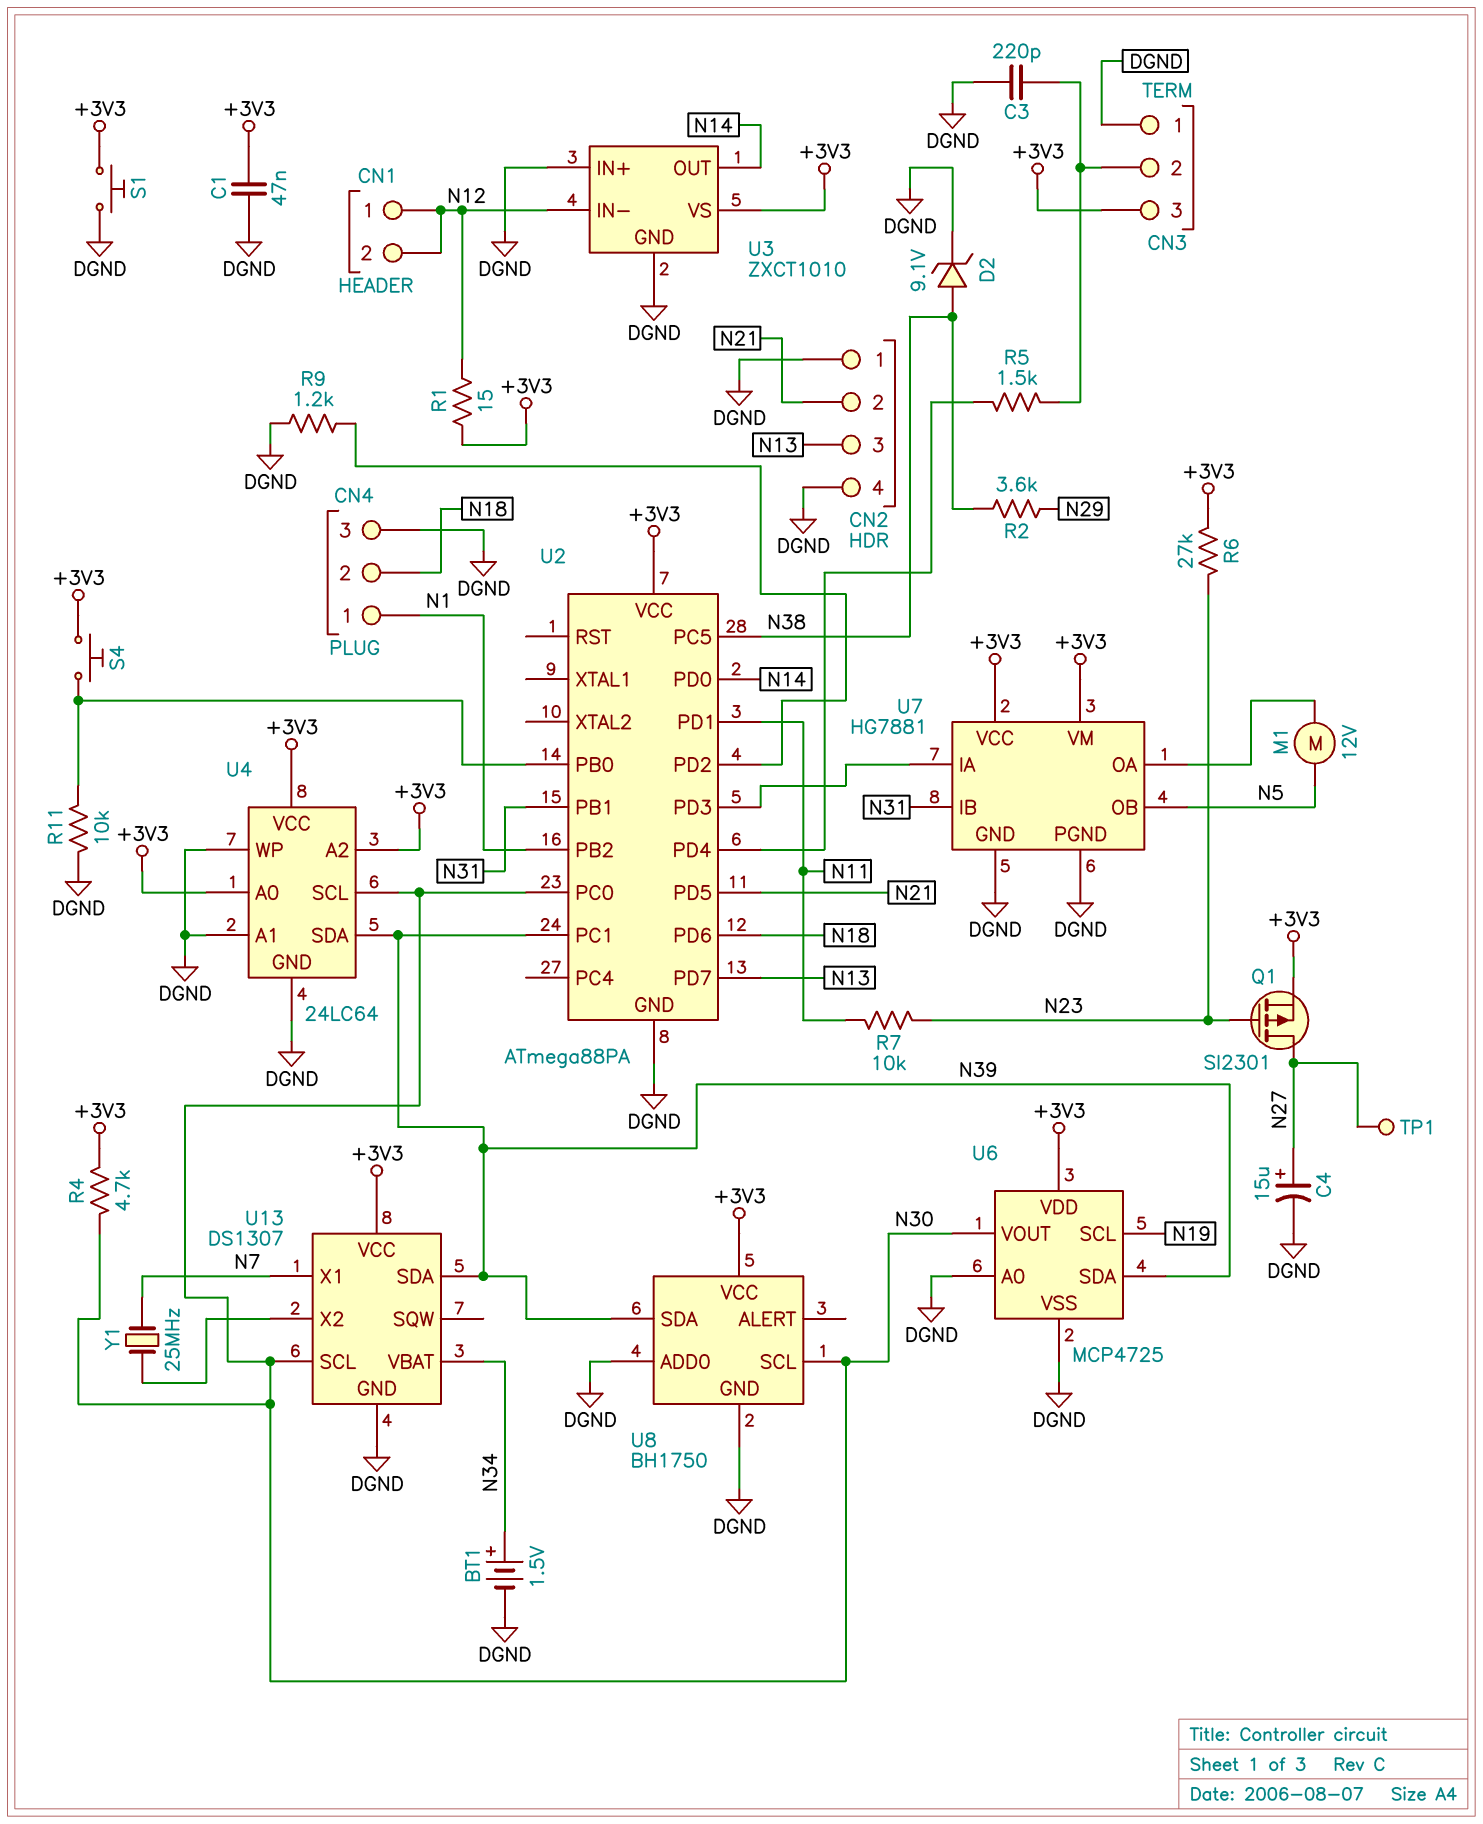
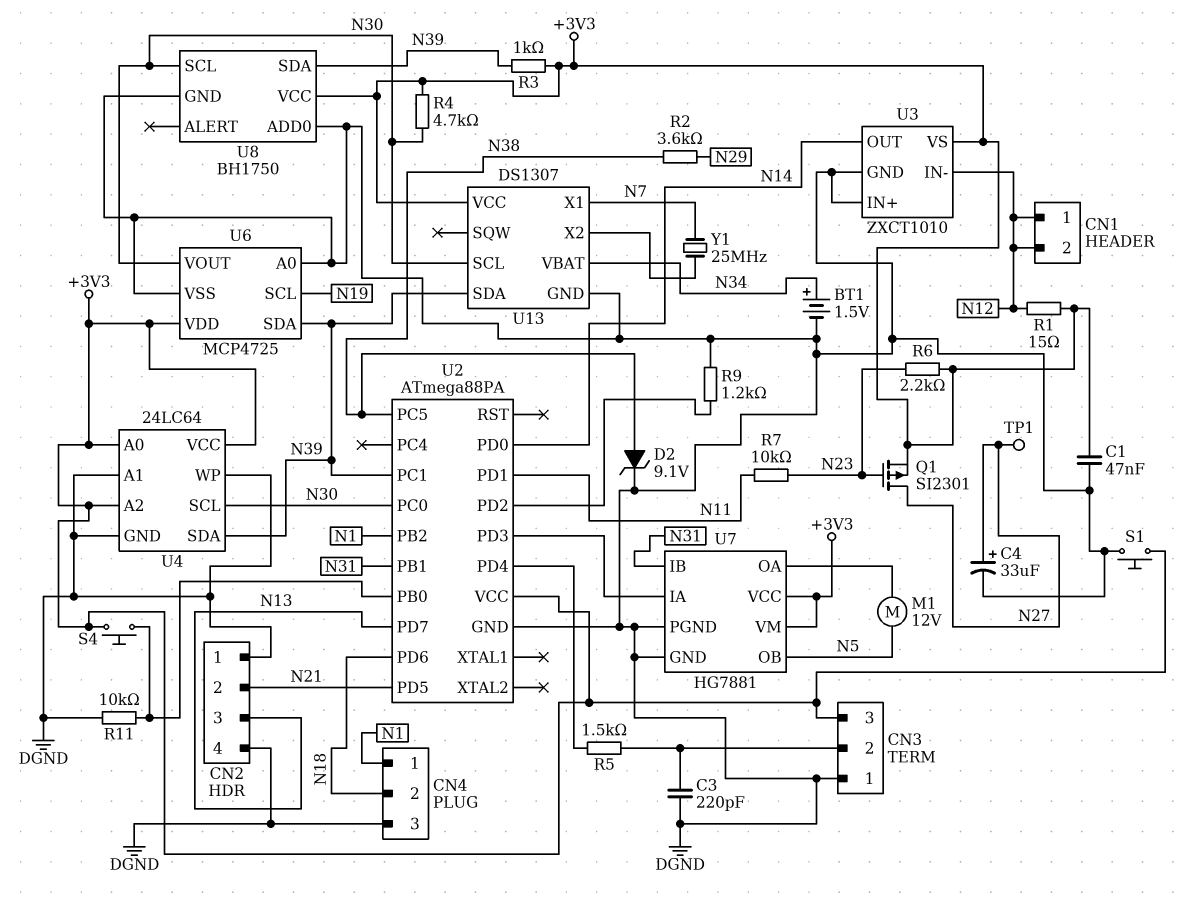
C4: 15uF (plus N27, minus DGND) -> 33uF (plus N27, minus DGND)
R3: none -> 1k (+3V3, N39)
R6: 27k (+3V3, N23) -> 2.2k (+3V3, N23)

